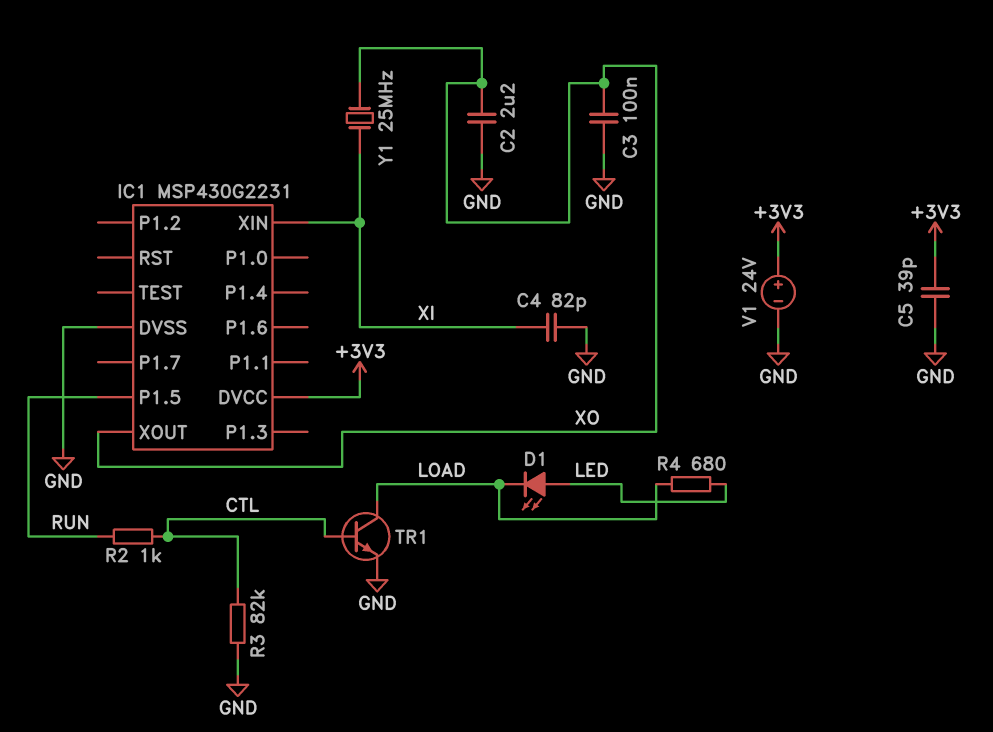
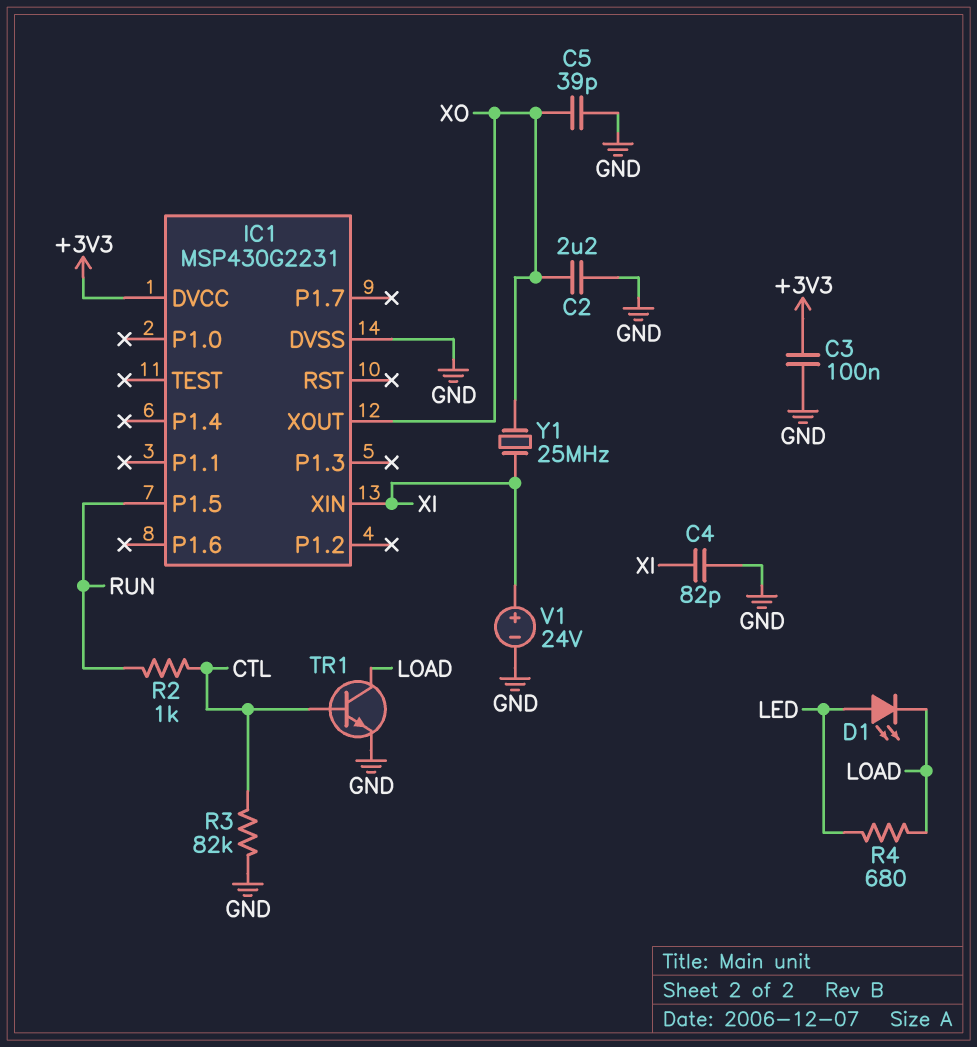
C3: 100nF (GND, XO) -> 100nF (+3V3, GND)
C5: 39pF (+3V3, GND) -> 39pF (GND, XO)
V1: 24V (plus +3V3, minus GND) -> 24V (plus XI, minus GND)

